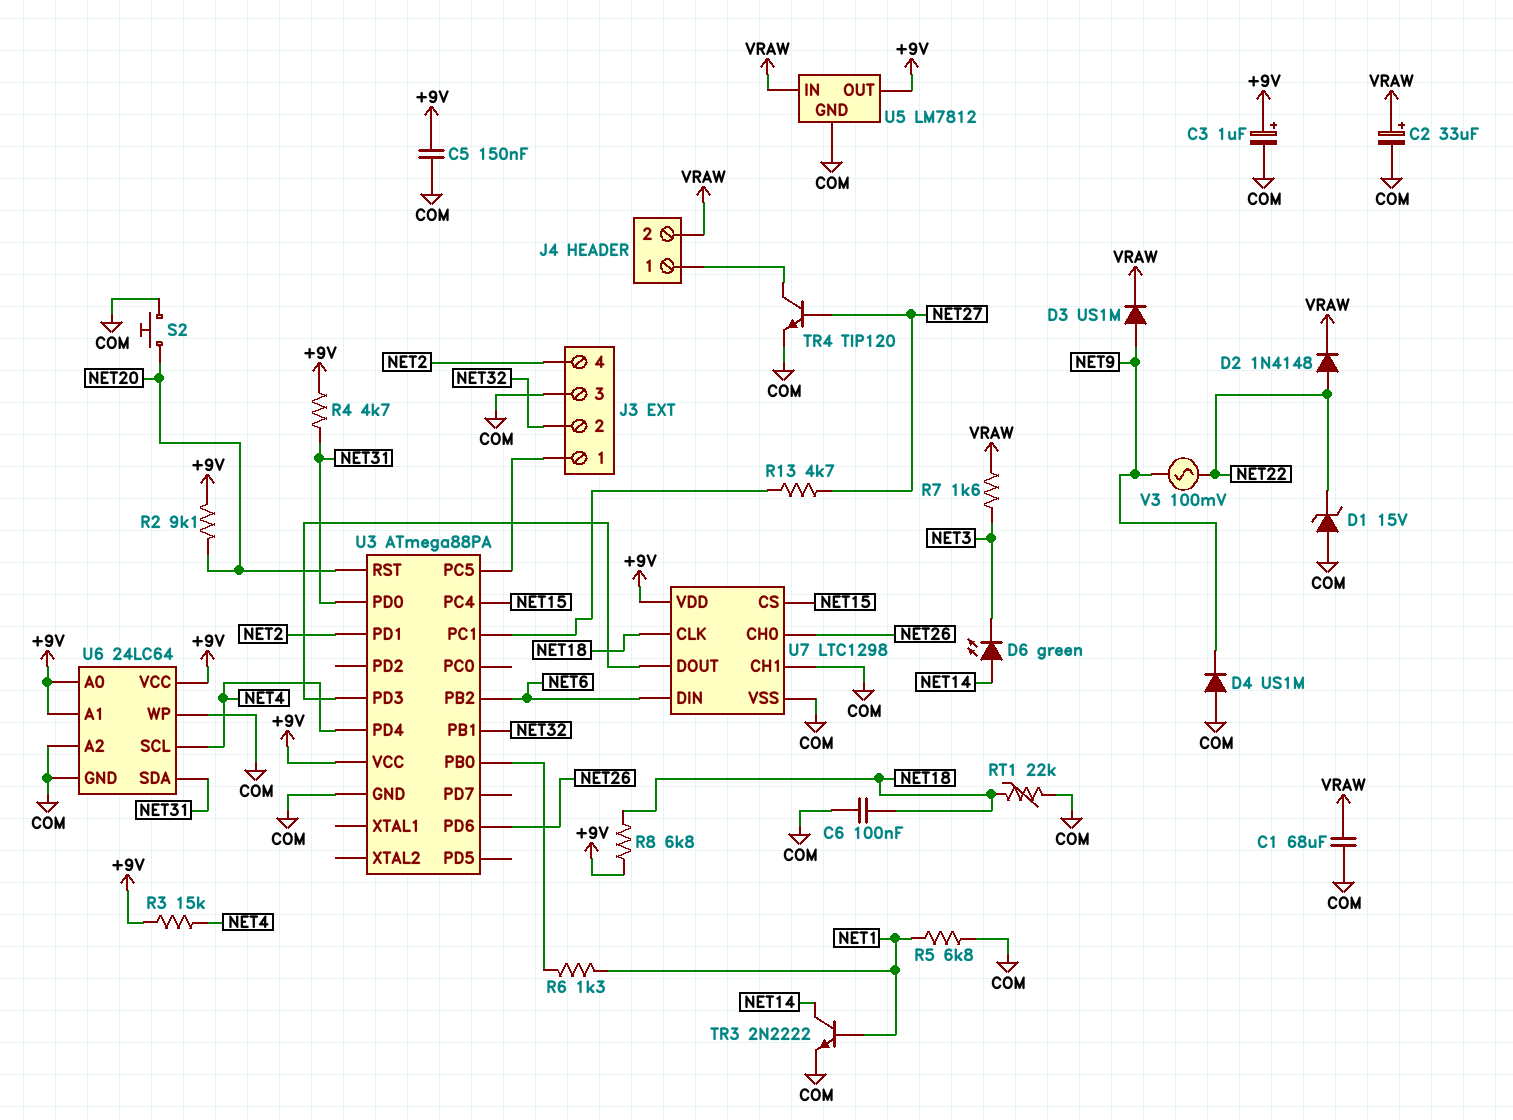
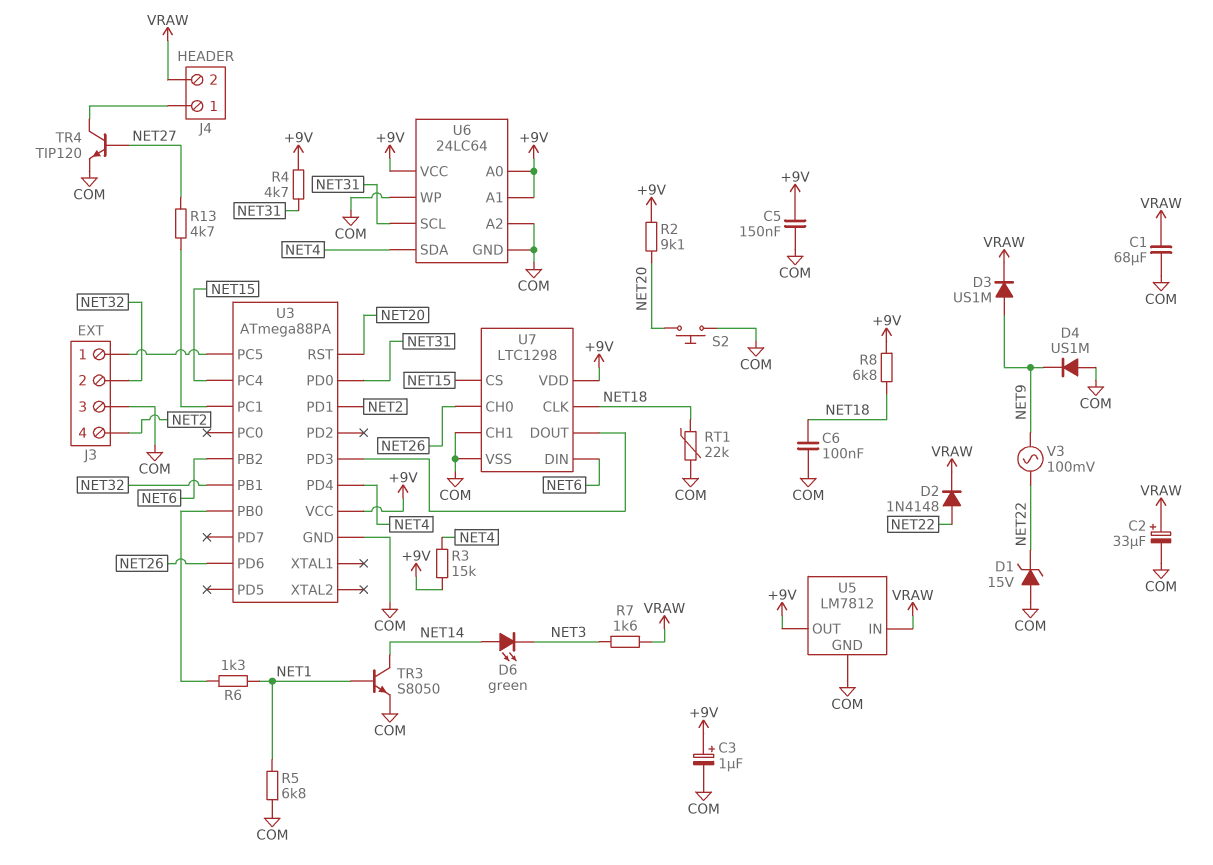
TR3: NPN 2N2222 (B NET1, C NET14, E COM) -> NPN S8050 (B NET1, C NET14, E COM)
U6 pin SCL: NET4 -> NET31
U6 pin SDA: NET31 -> NET4

